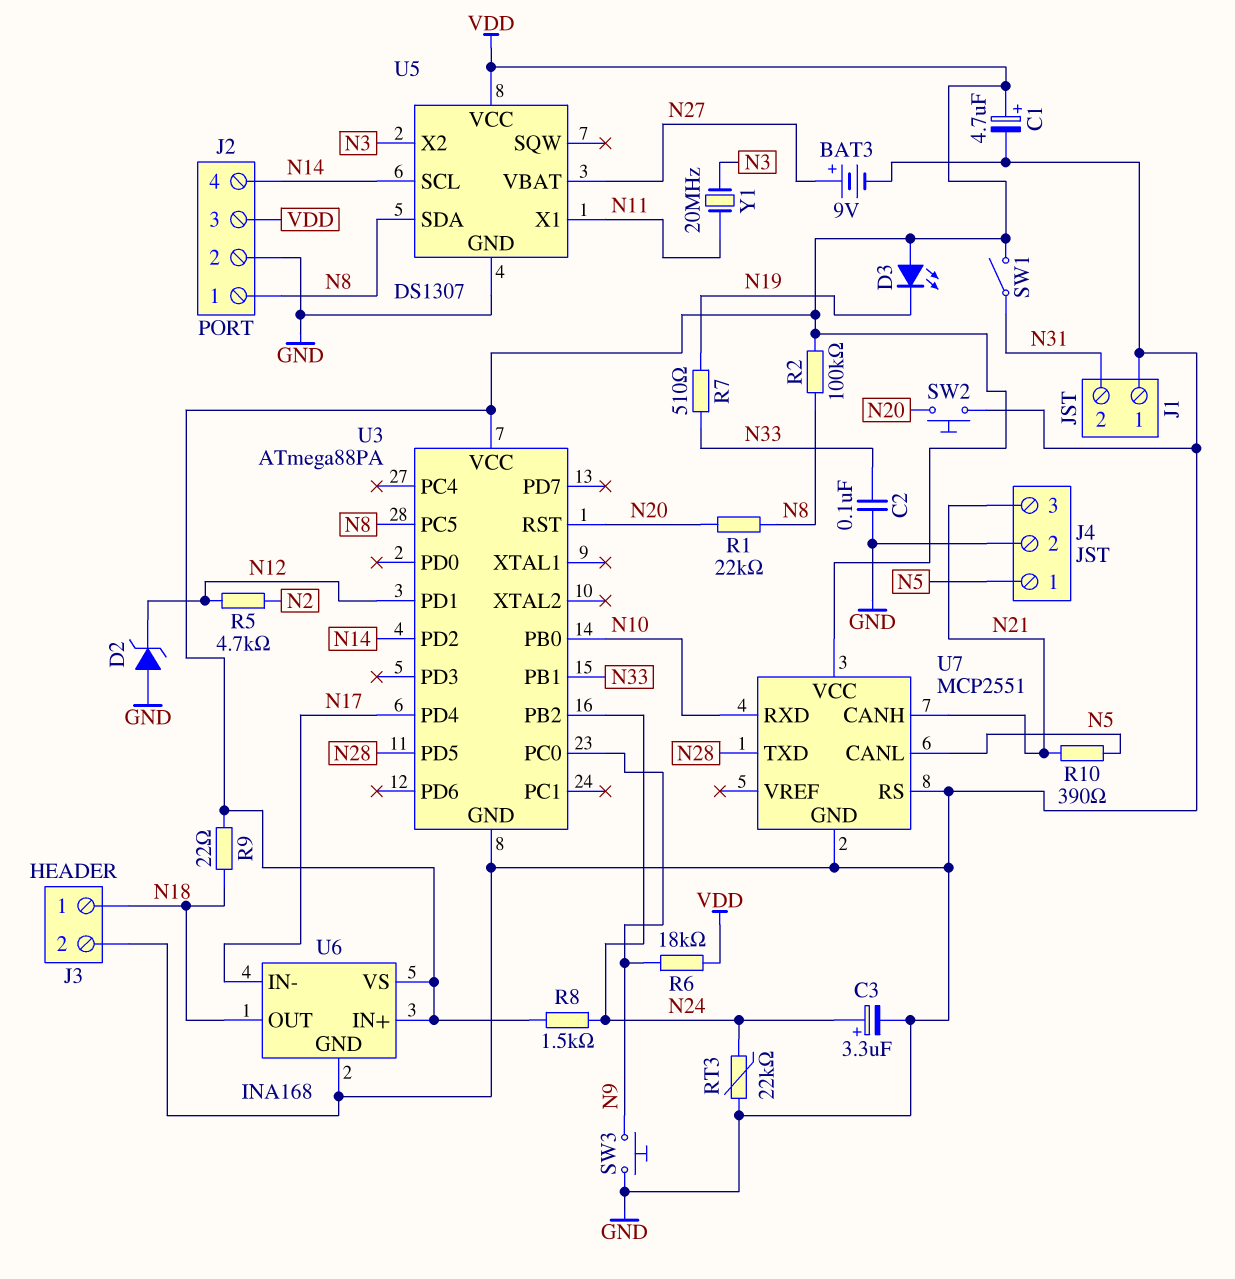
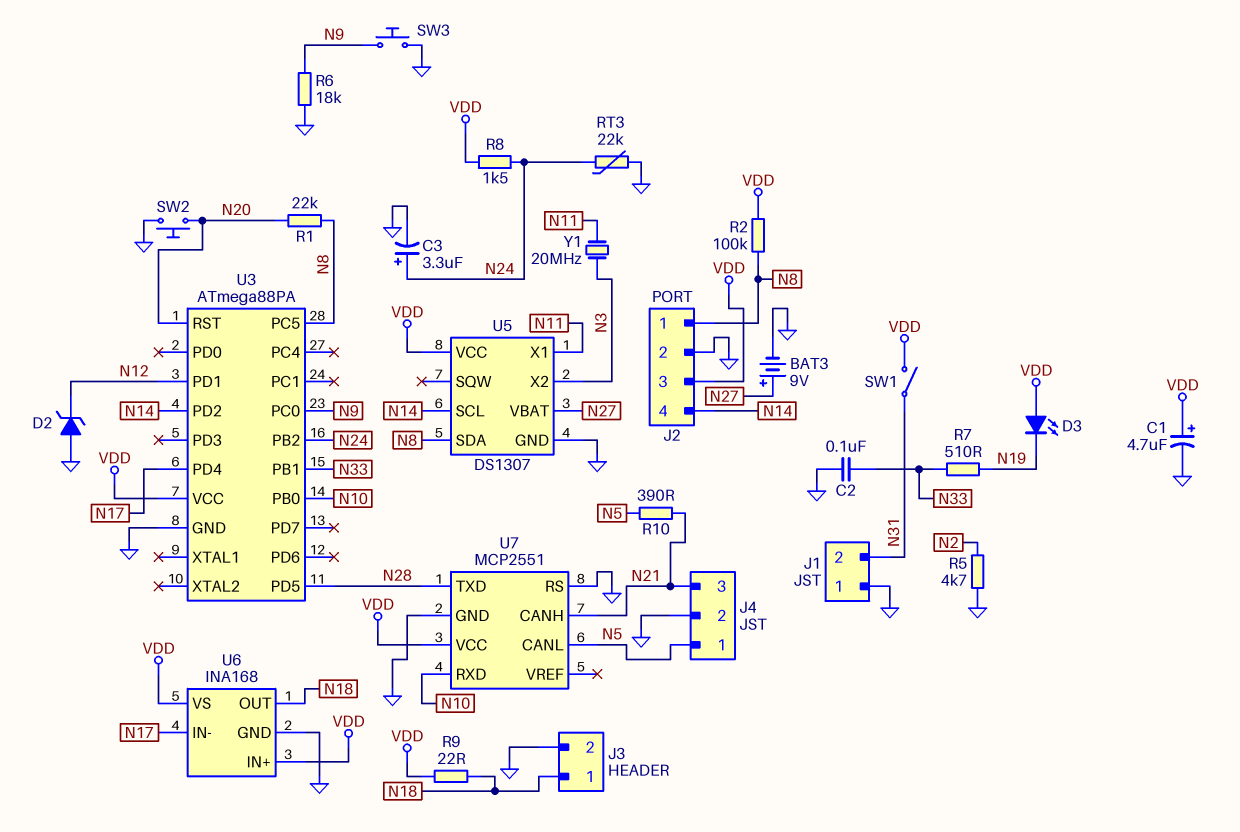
R5: 4.7k (N2, N12) -> 4.7k (GND, N2)
R6: 18k (N9, VDD) -> 18k (GND, N9)

